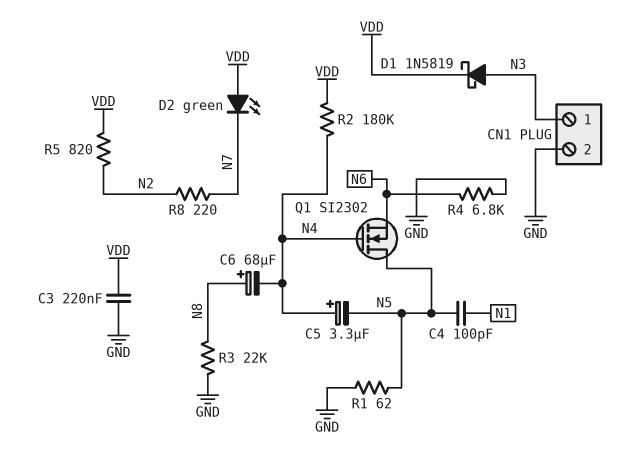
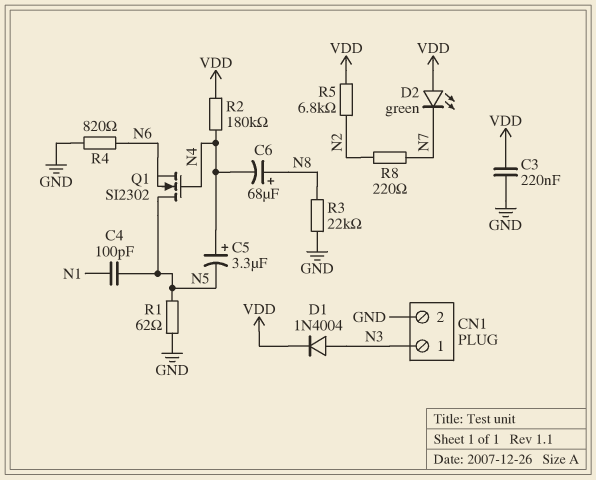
D1: schottky 1N5819 (A N3, K VDD) -> diode 1N4004 (A N3, K VDD)
R4: 6.8k (GND, N6) -> 820 (GND, N6)
R5: 820 (N2, VDD) -> 6.8k (N2, VDD)

